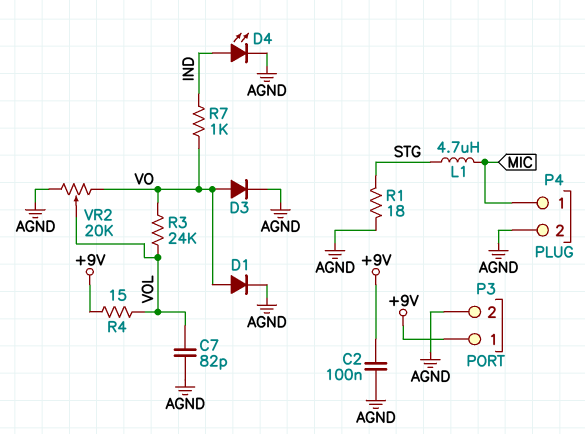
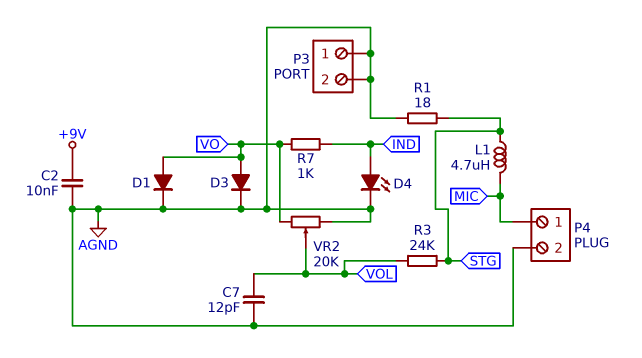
C2: 100nF (+9V, AGND) -> 10nF (+9V, AGND)
C7: 82pF (AGND, VOL) -> 12pF (AGND, VOL)
P3 pin 1: +9V -> AGND
R3: 24k (VO, VOL) -> 24k (STG, VOL)
R4: 15 (+9V, VOL) -> none

